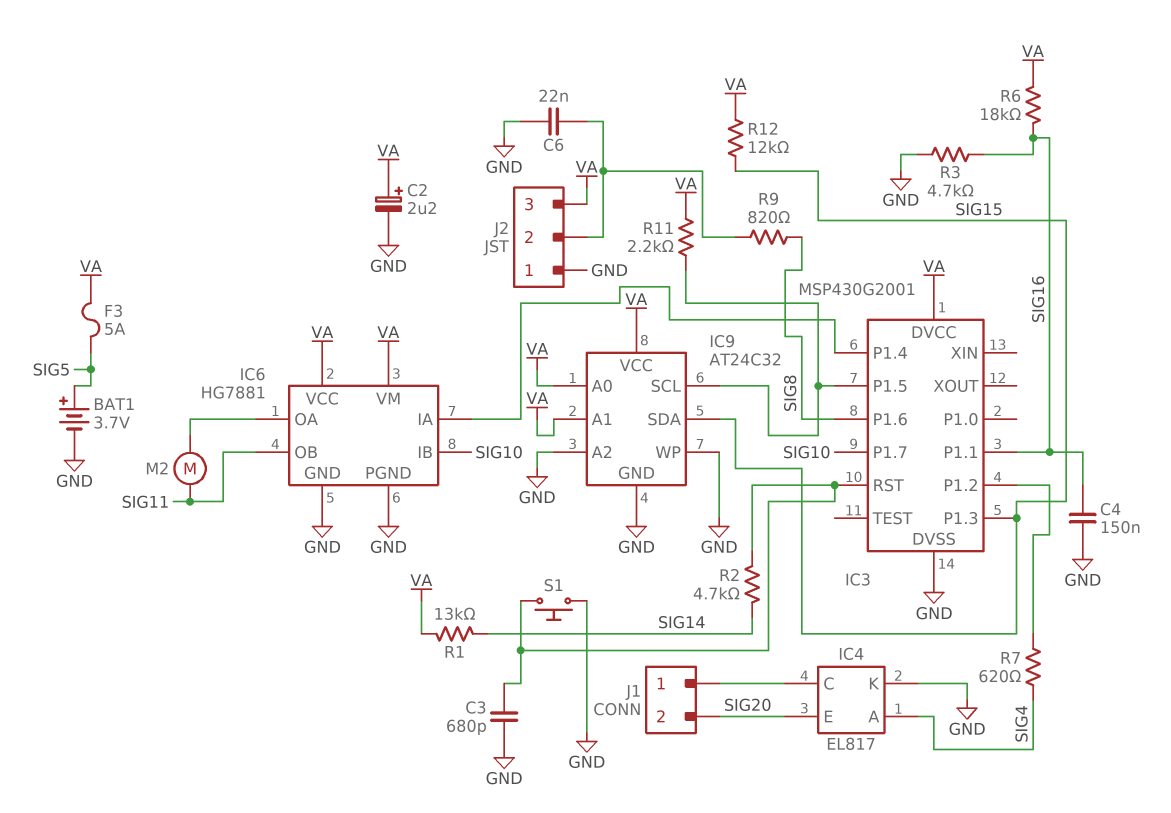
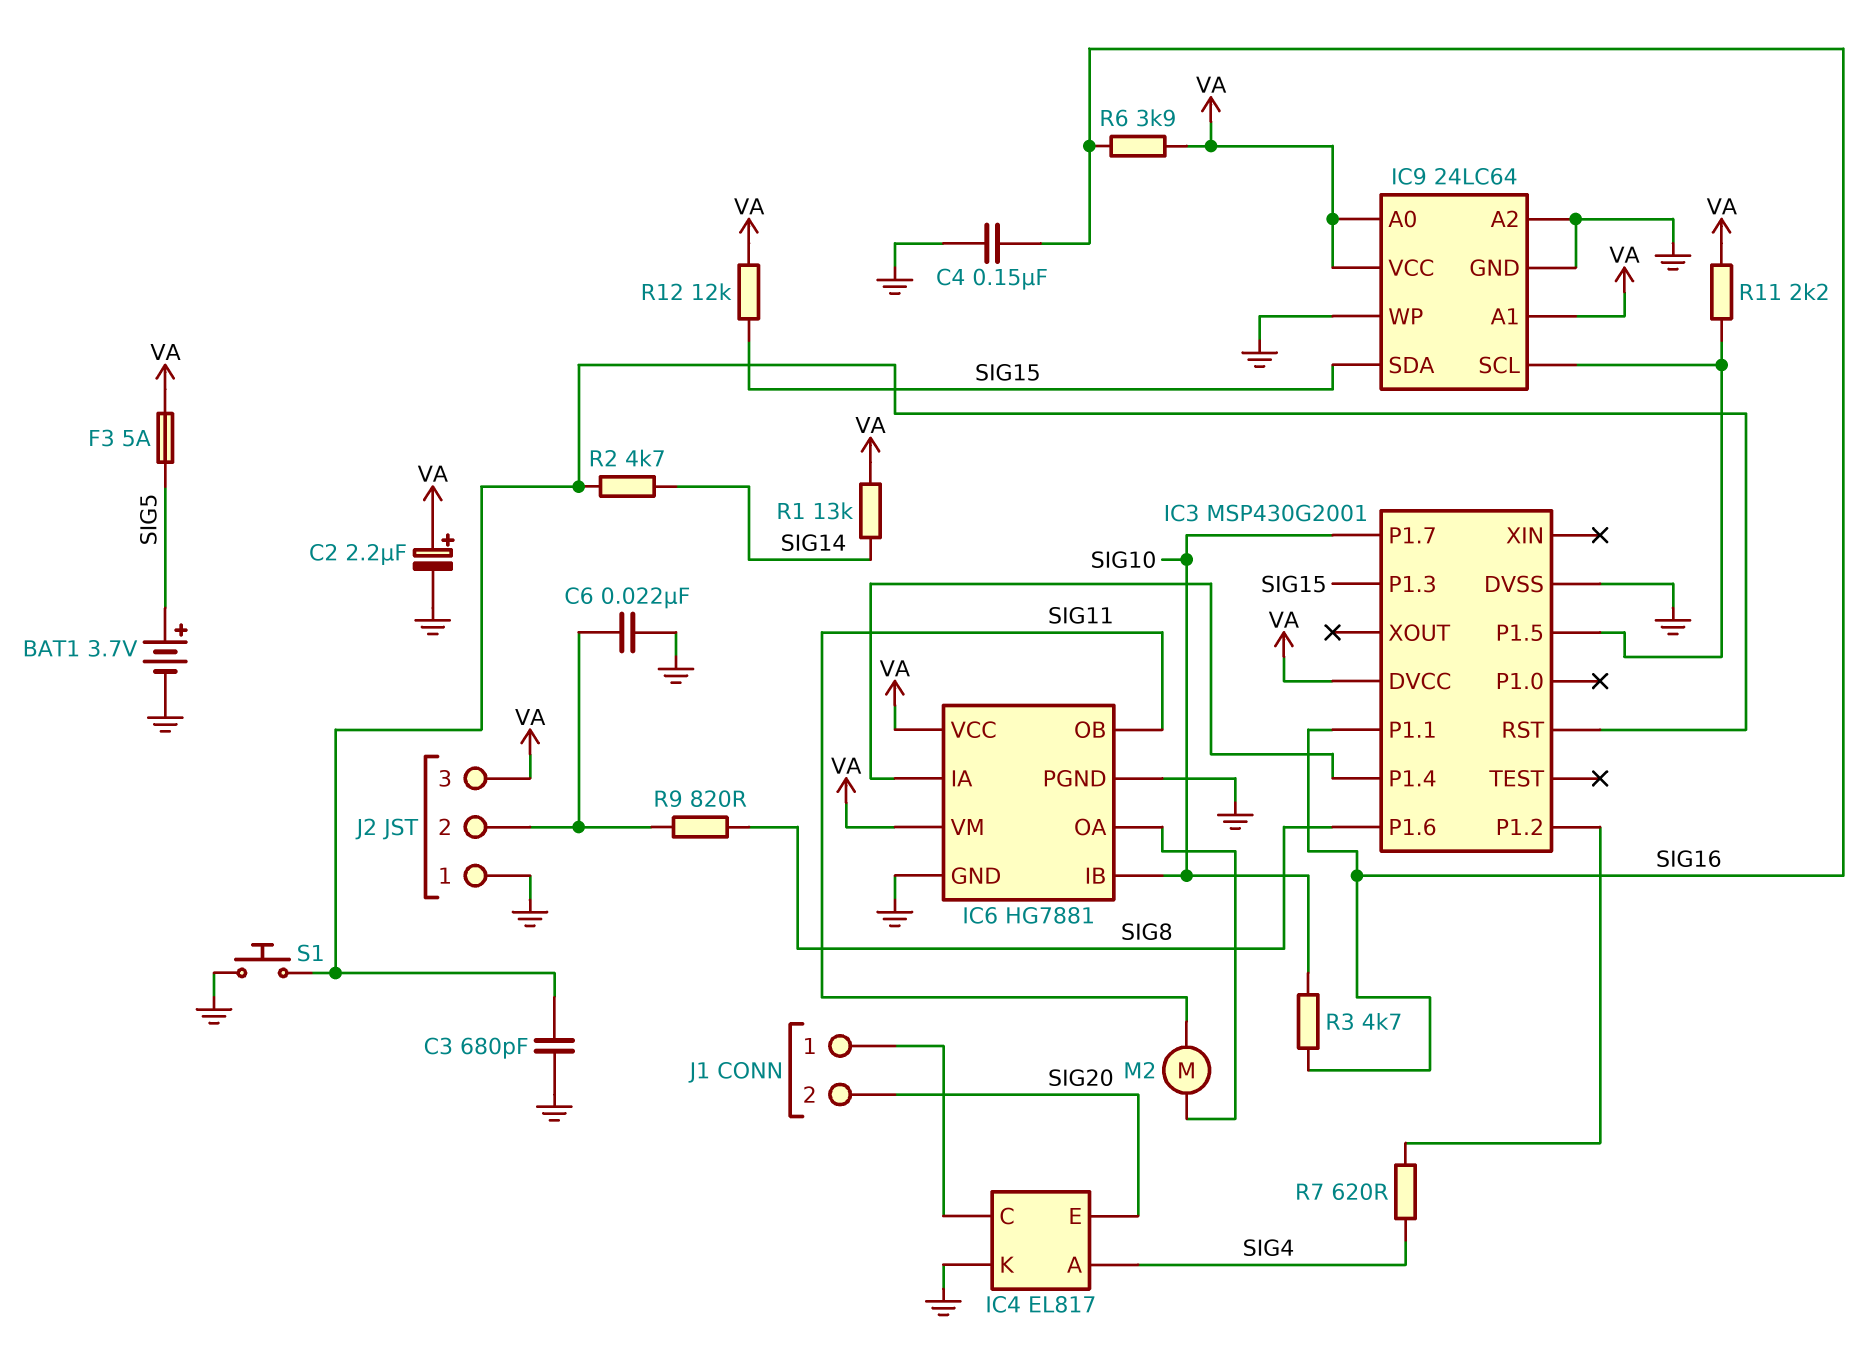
IC9: AT24C32 -> 24LC64
R3: 4.7k (GND, SIG16) -> 4.7k (SIG10, SIG16)
R6: 18k (SIG16, VA) -> 3.9k (SIG16, VA)

